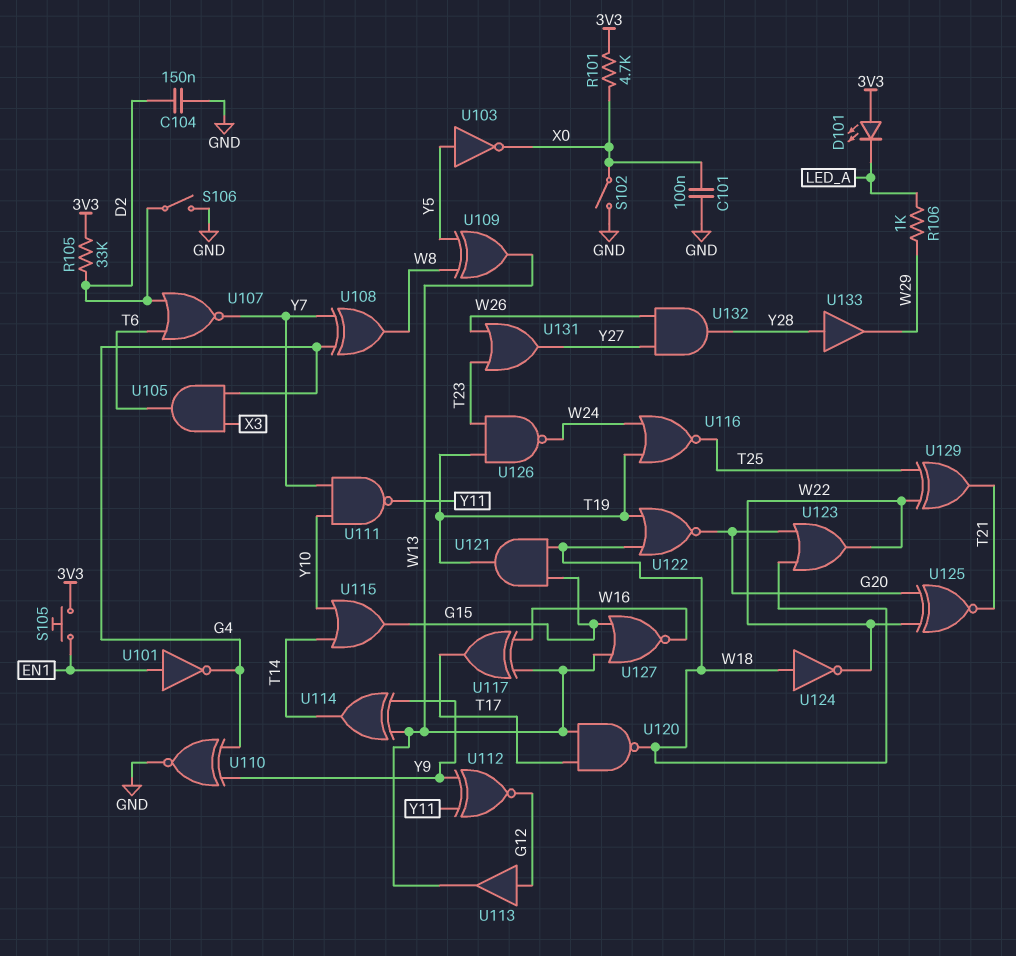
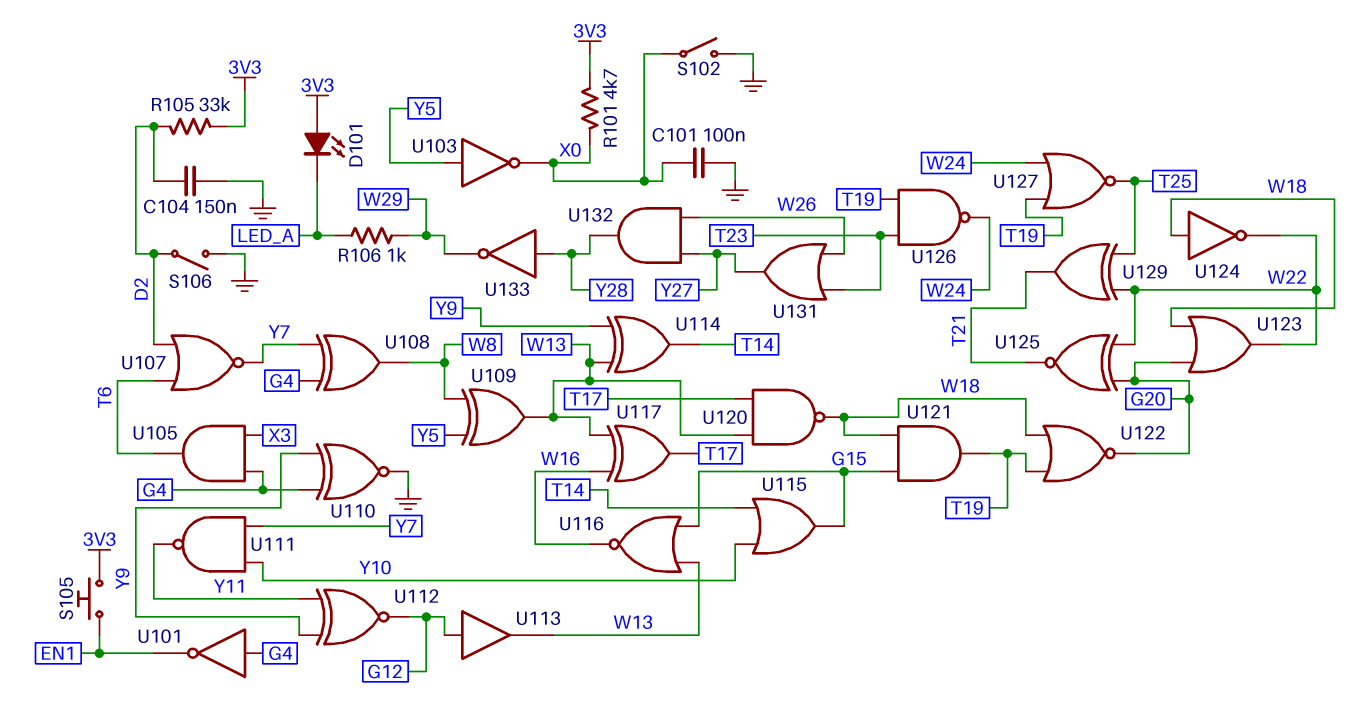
U101: NOT (in EN1, out G4) -> NOT (in G4, out EN1)
U116: NOR (in T19, in W24, out T25) -> NOR (in G15, in W13, out W16)
U127: NOR (in G15, in W13, out W16) -> NOR (in T19, in W24, out T25)
U133: buffer (in Y28, out W29) -> NOT (in Y28, out W29)

